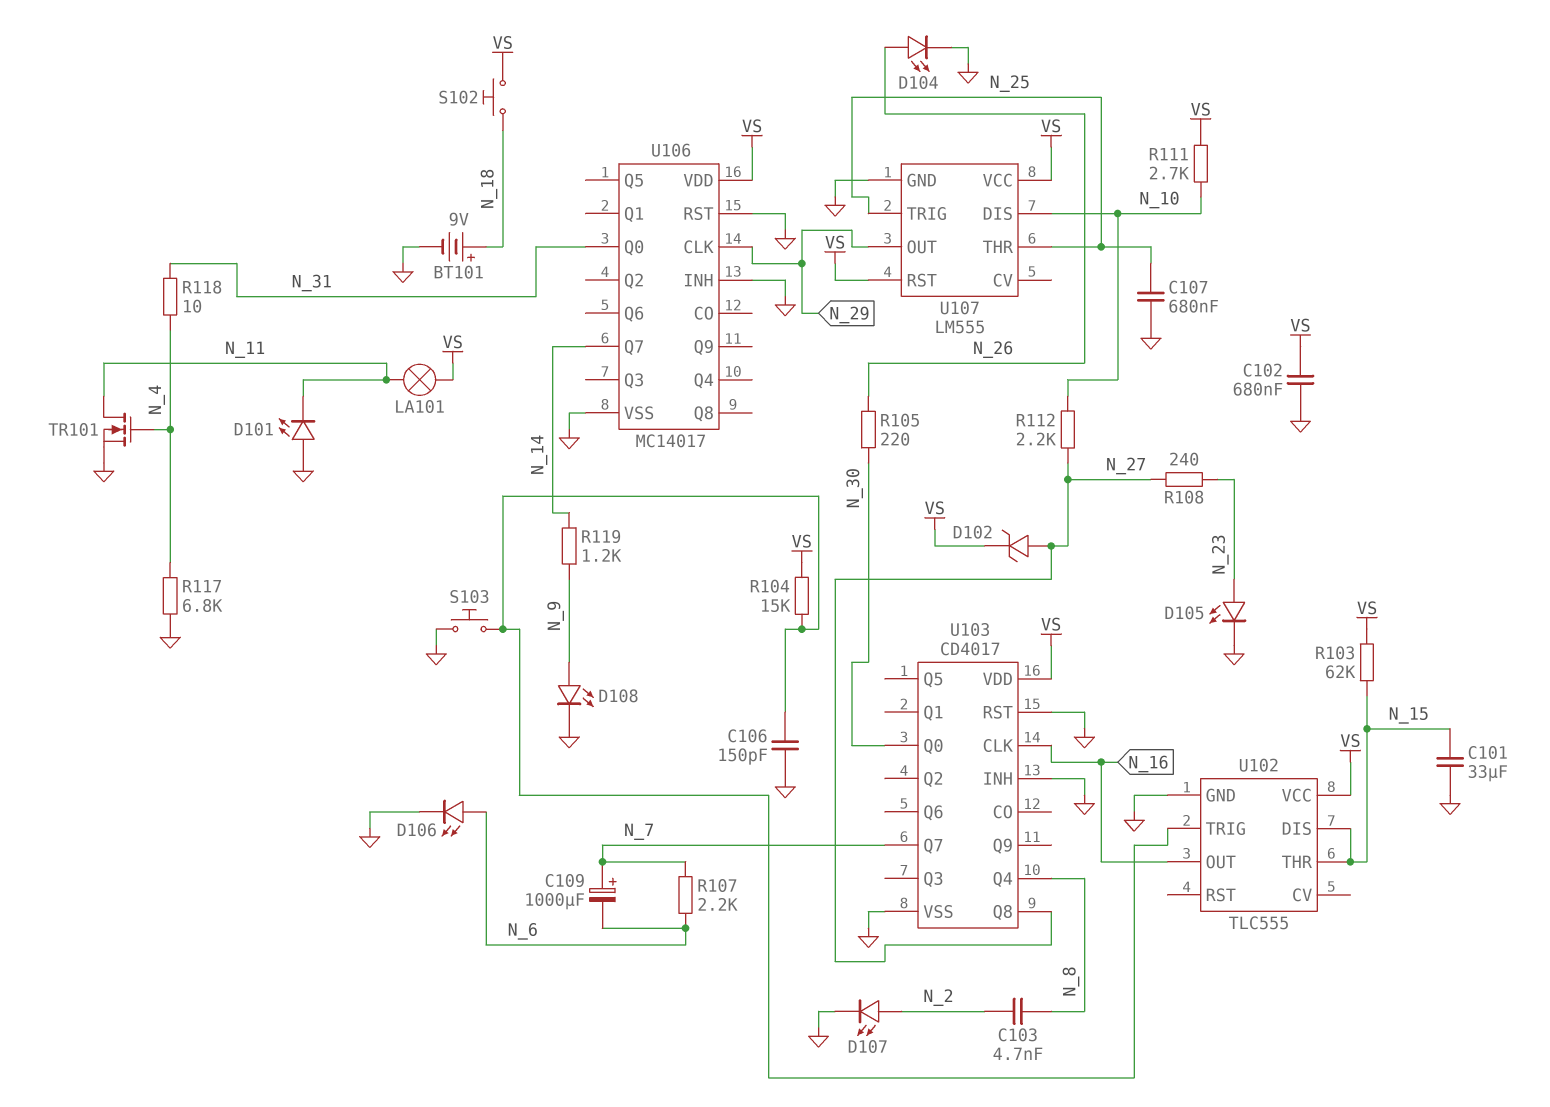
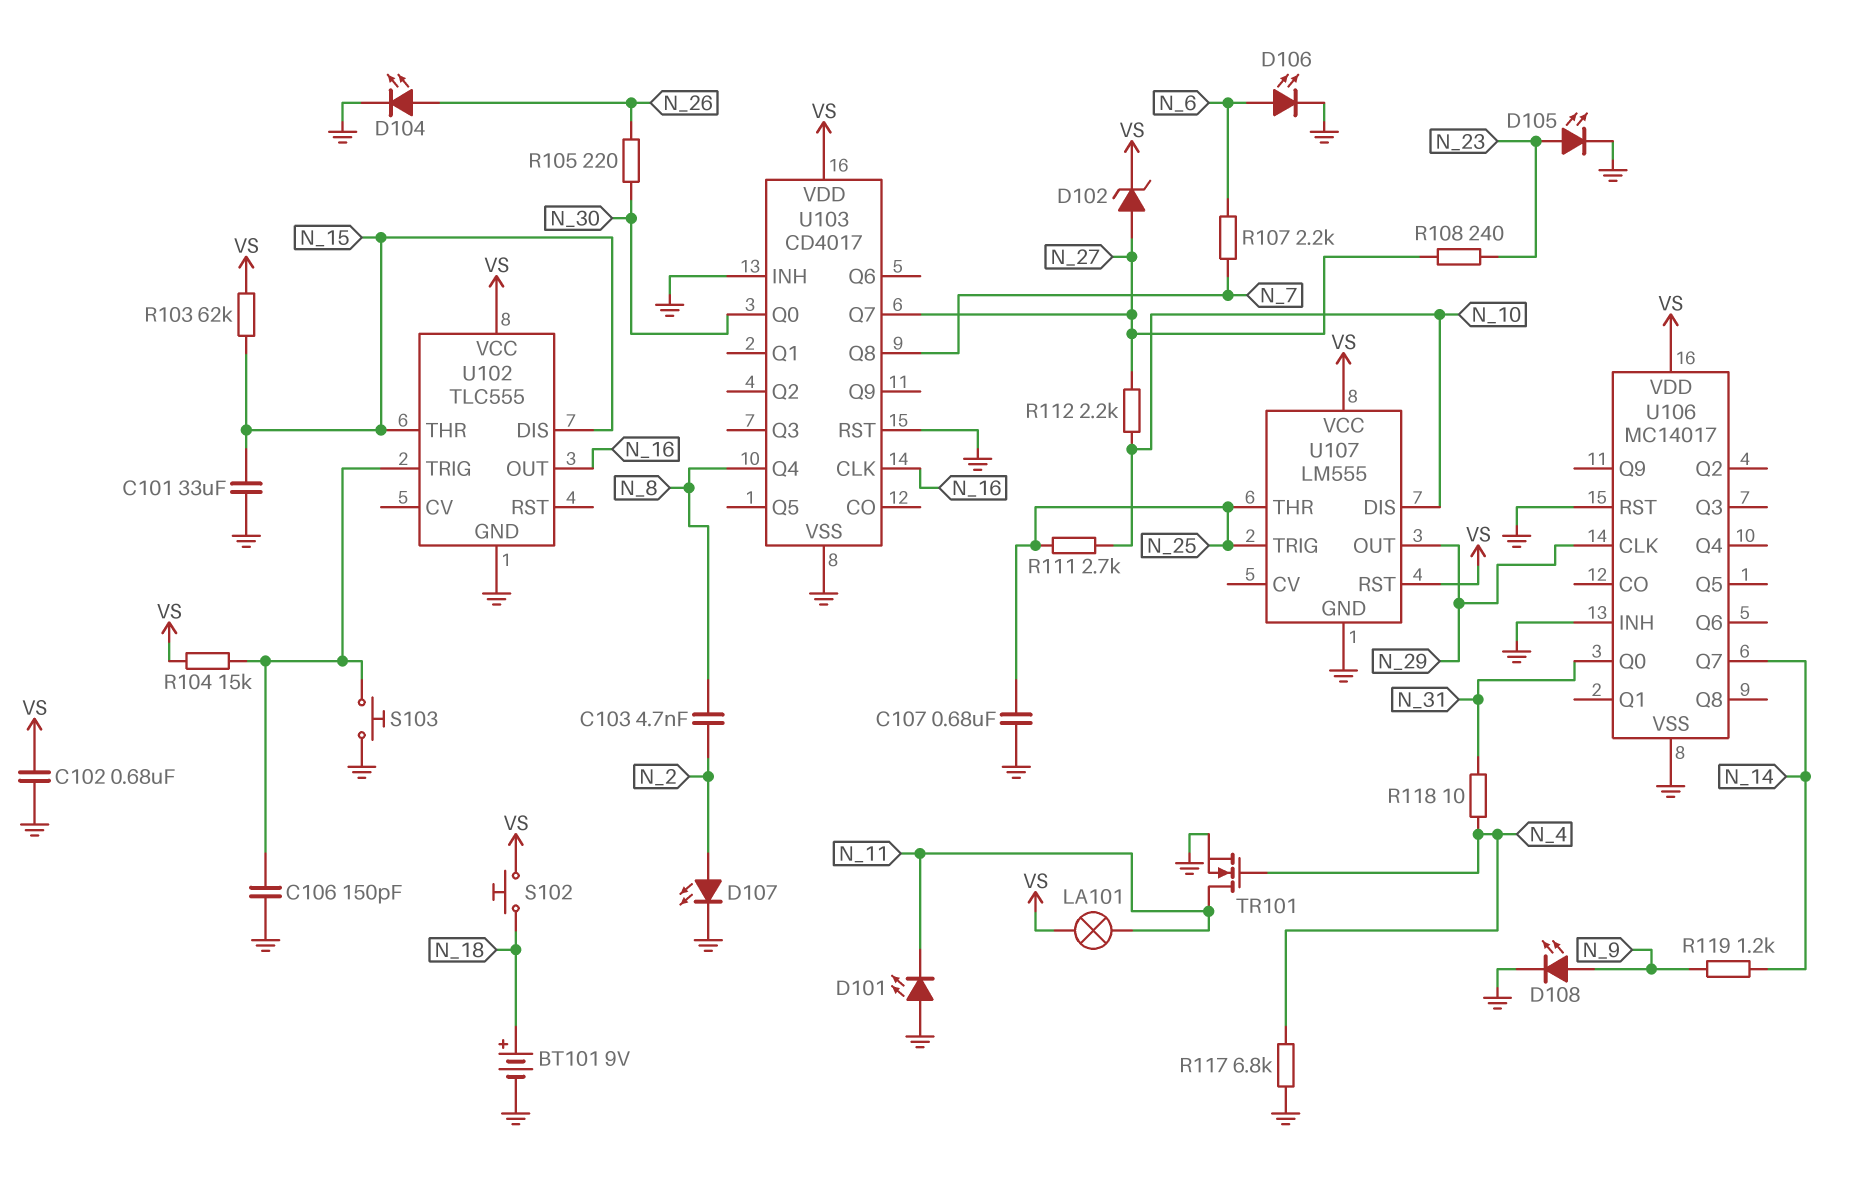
C109: 1000uF (plus N_7, minus N_6) -> none
R111: 2.7k (N_10, VS) -> 2.7k (N_10, N_25)
U103 pin Q7: N_7 -> N_27
U103 pin Q8: N_27 -> N_7

